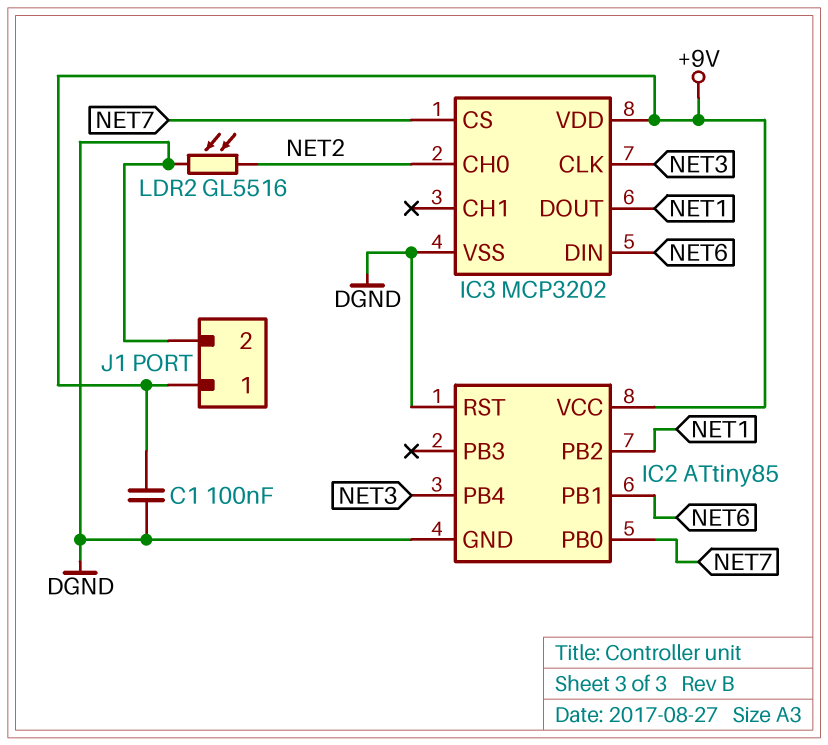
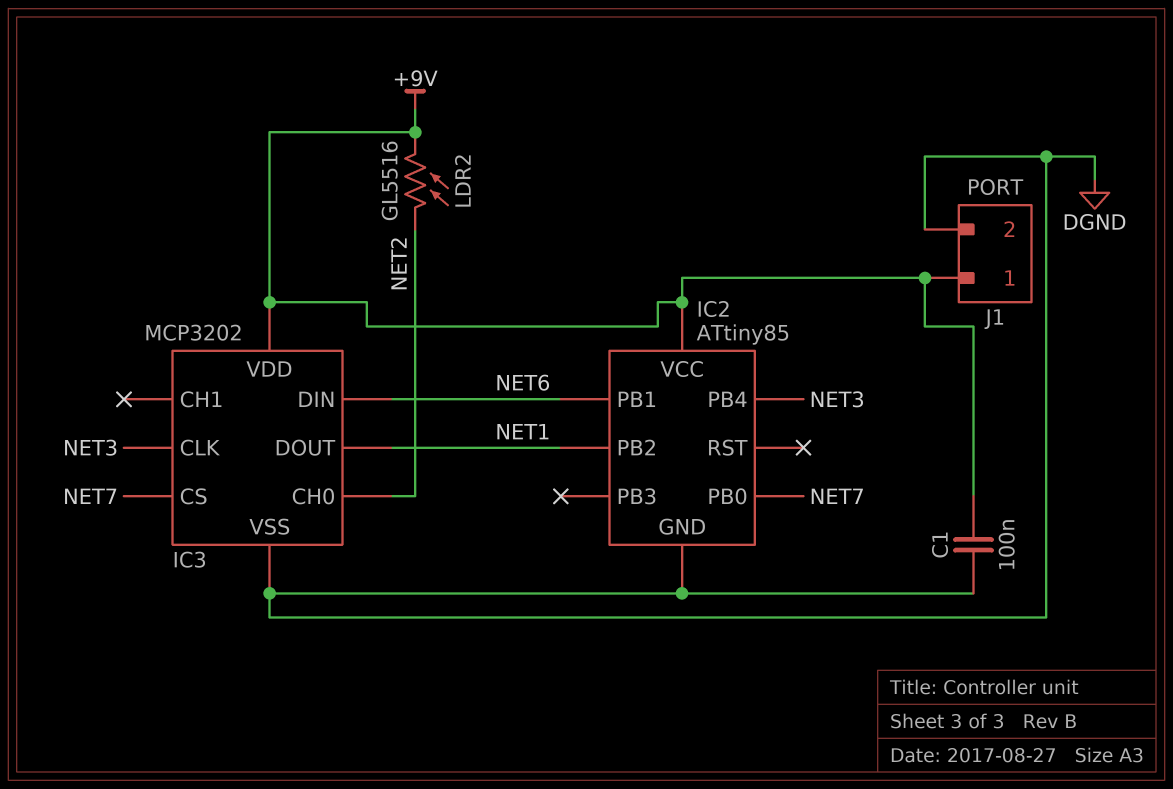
IC2 pin RST: DGND -> none
LDR2: GL5516 (DGND, NET2) -> GL5516 (+9V, NET2)

